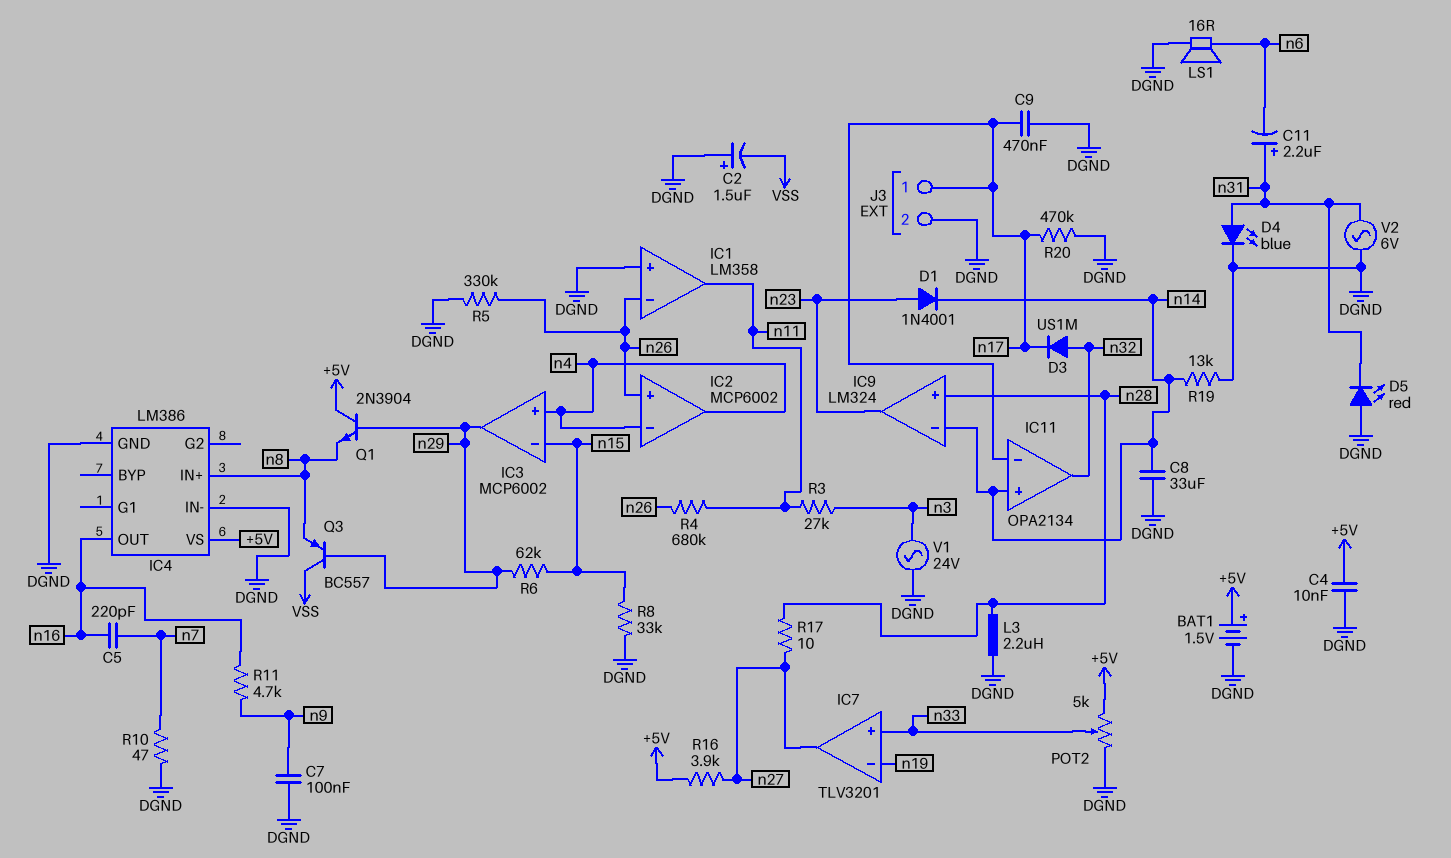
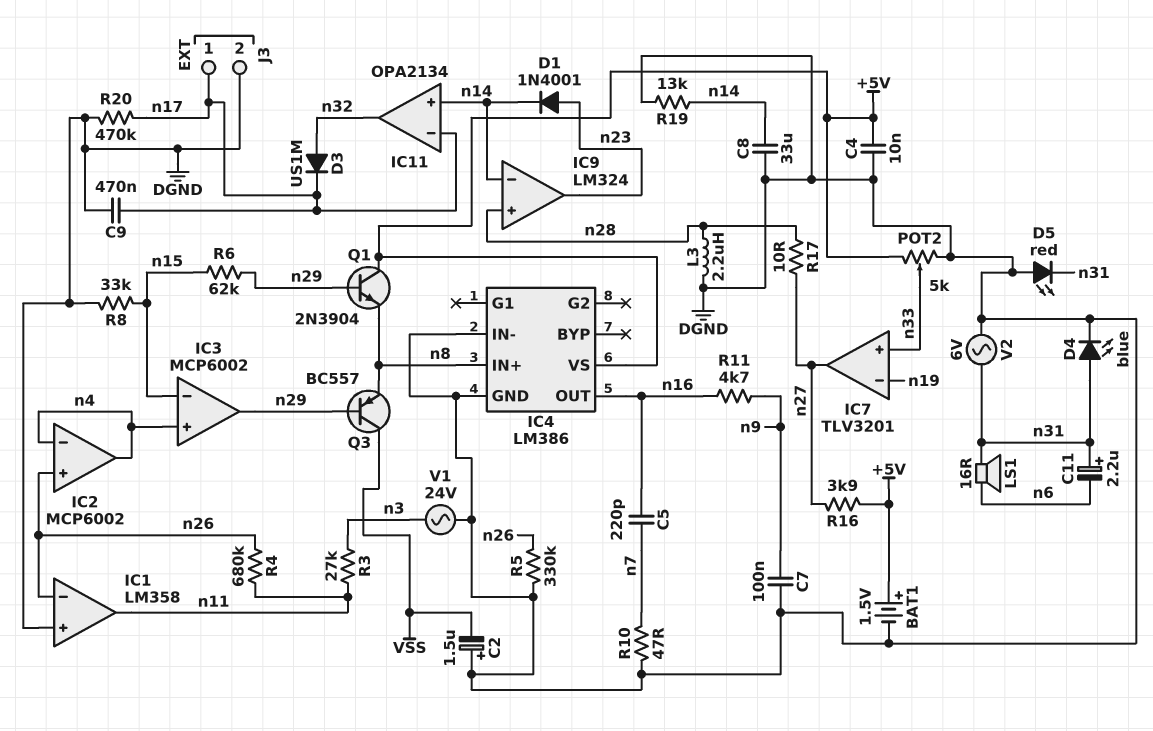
LS1: speaker 16R (DGND, n6) -> speaker 16R (n6, n31)

